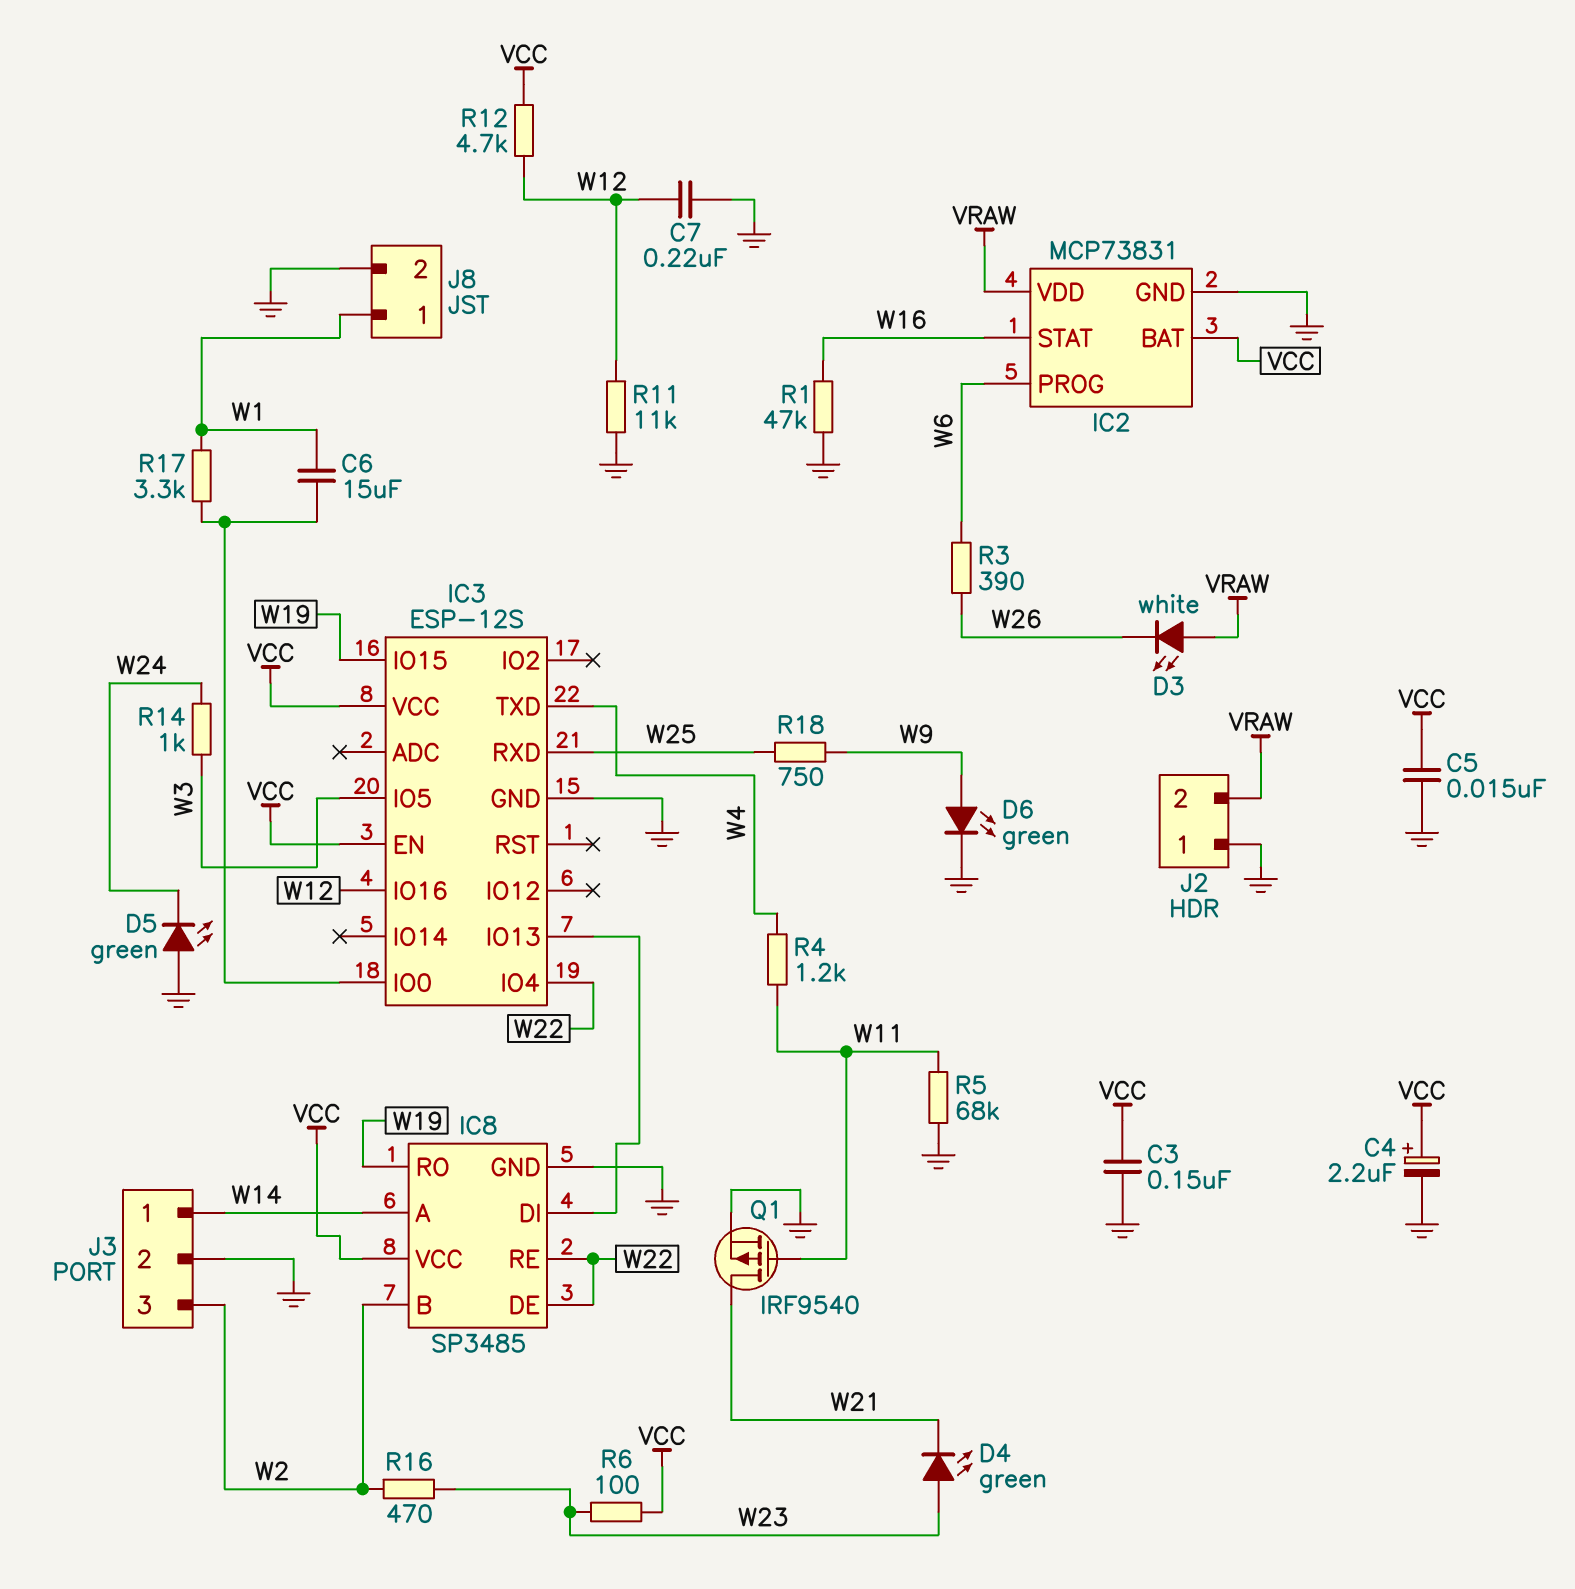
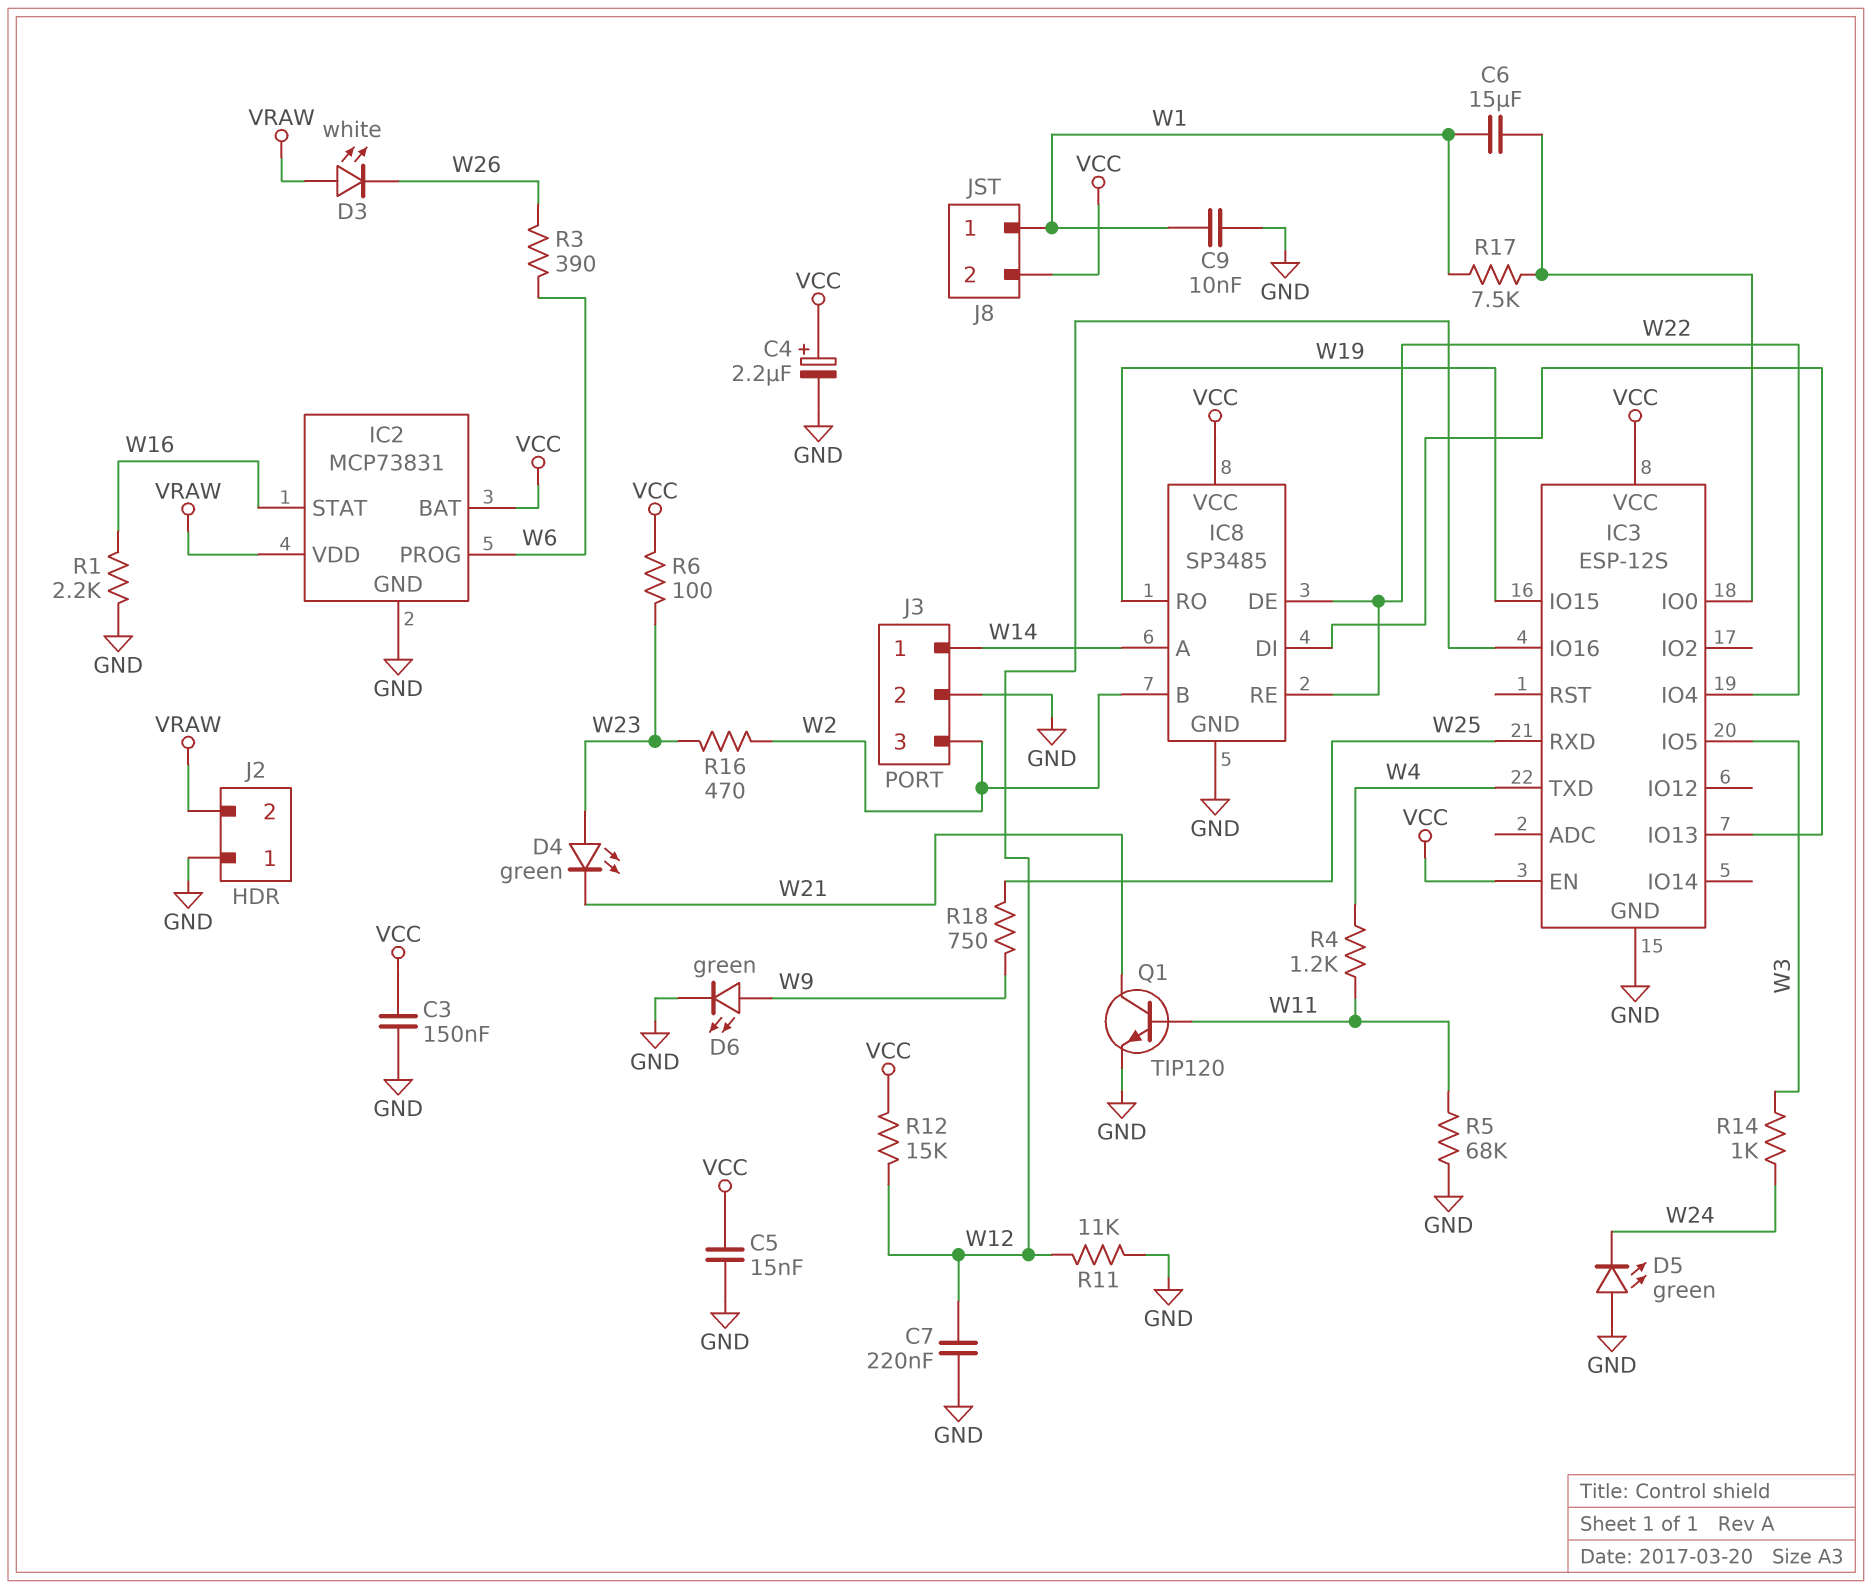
C9: none -> 10nF (GND, W1)
J8 pin 2: GND -> VCC
Q1: PMOS IRF9540 (G W11, D W21, S GND) -> NPN TIP120 (B W11, C W21, E GND)
R1: 47k (GND, W16) -> 2.2k (GND, W16)
R12: 4.7k (VCC, W12) -> 15k (VCC, W12)
R17: 3.3k (IC3/IO0, W1) -> 7.5k (IC3/IO0, W1)

